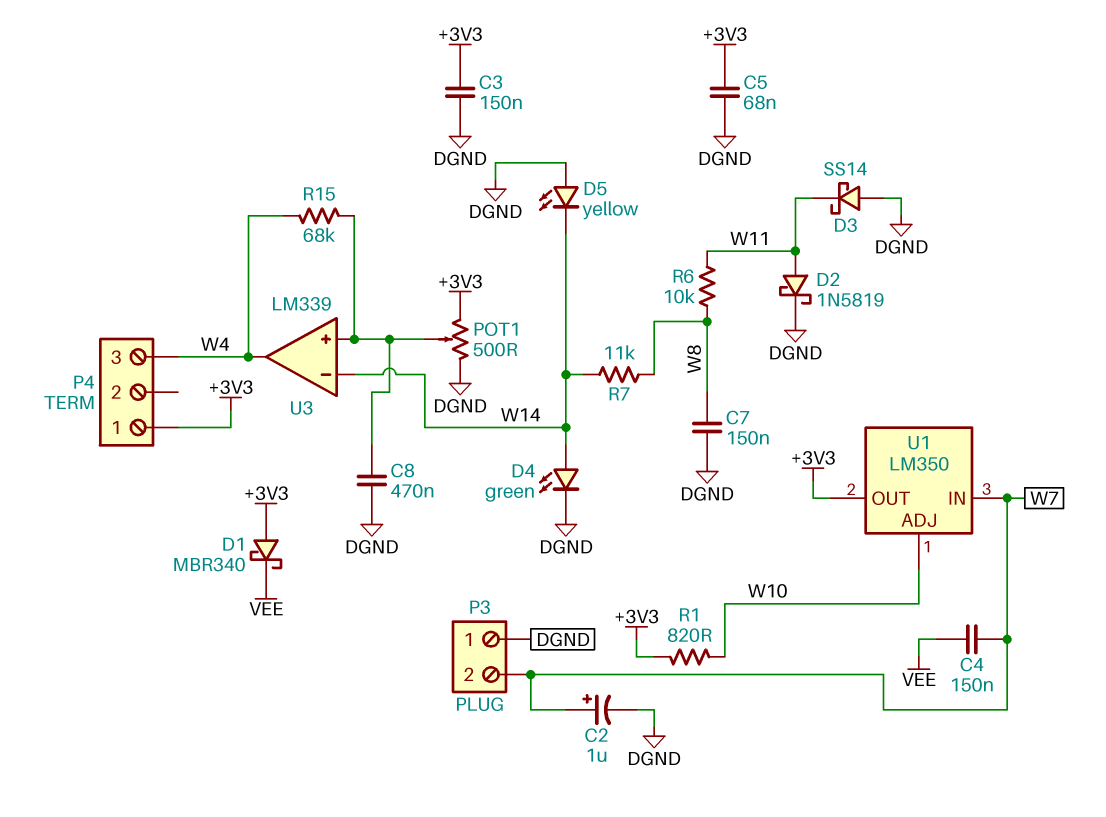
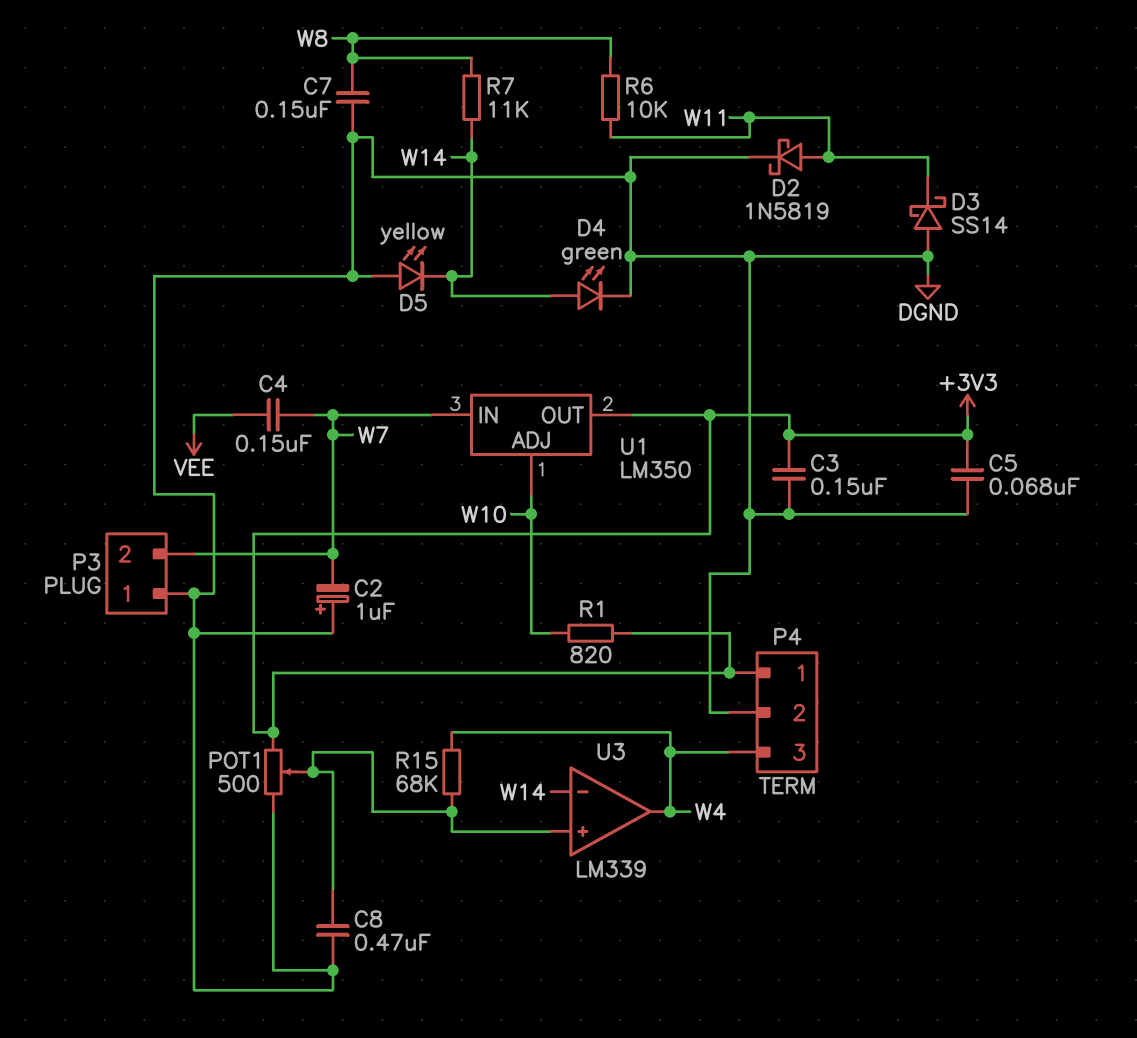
C2: 1uF (plus W7, minus DGND) -> 1uF (plus DGND, minus W7)
D1: schottky MBR340 (A +3V3, K VEE) -> none
P4 pin 2: none -> DGND

